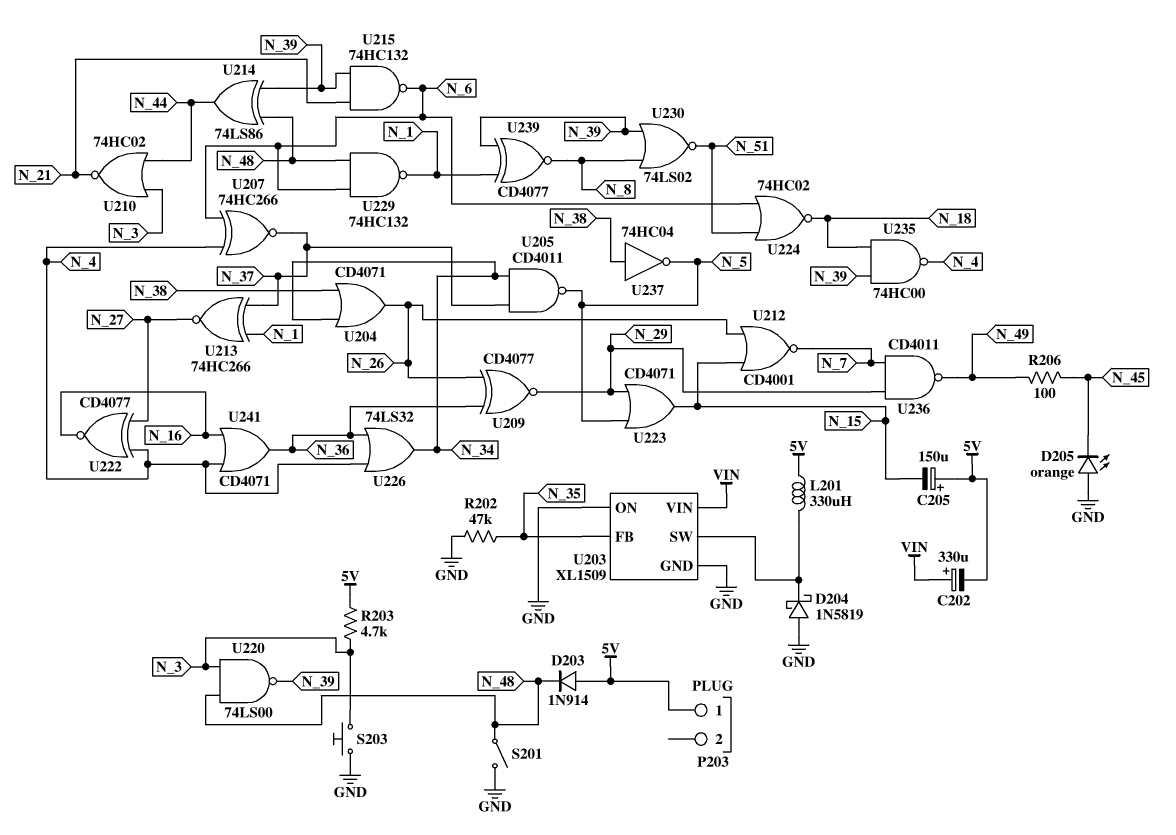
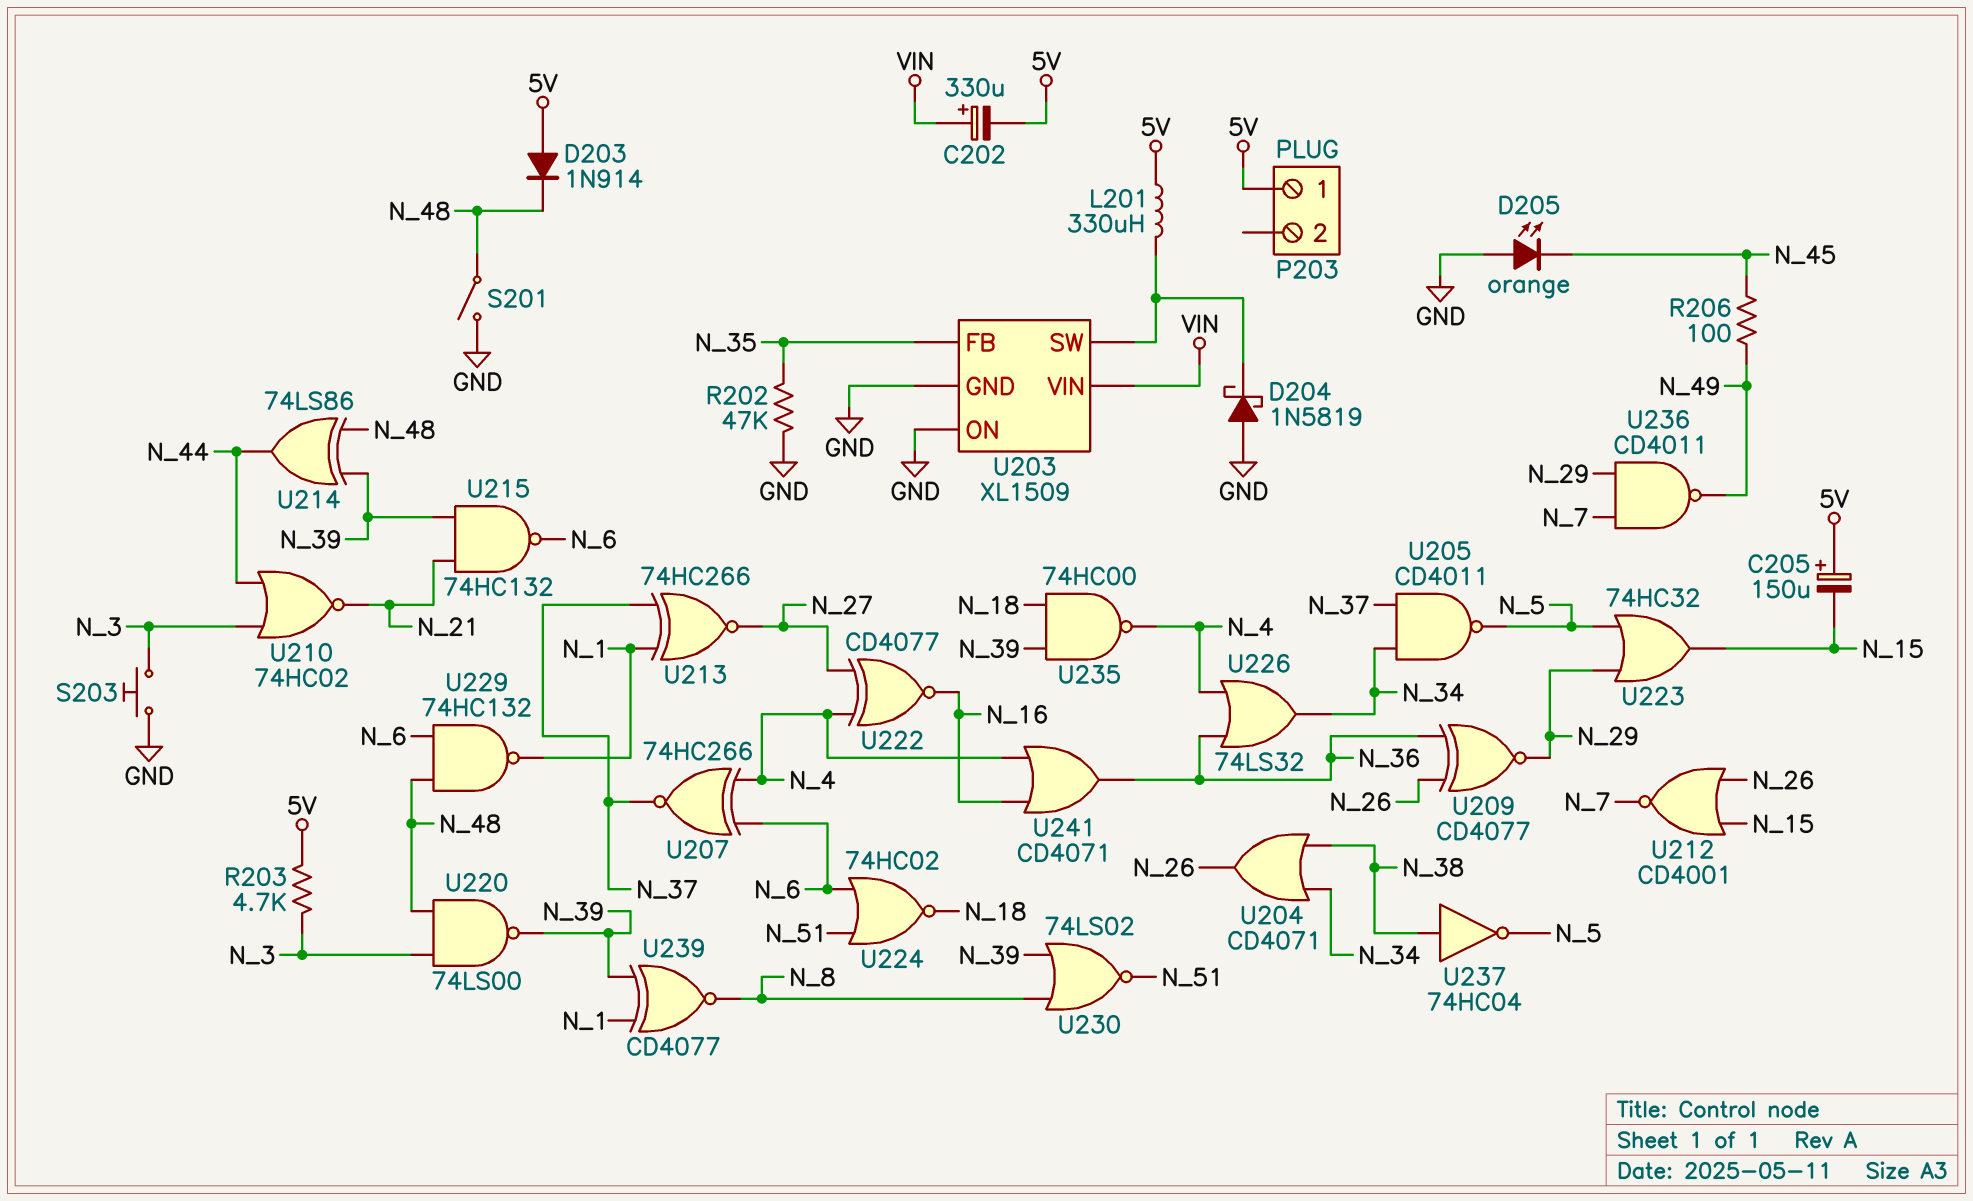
U223: OR CD4071 (in N_5, in N_29, out N_15) -> OR 74HC32 (in N_5, in N_29, out N_15)

